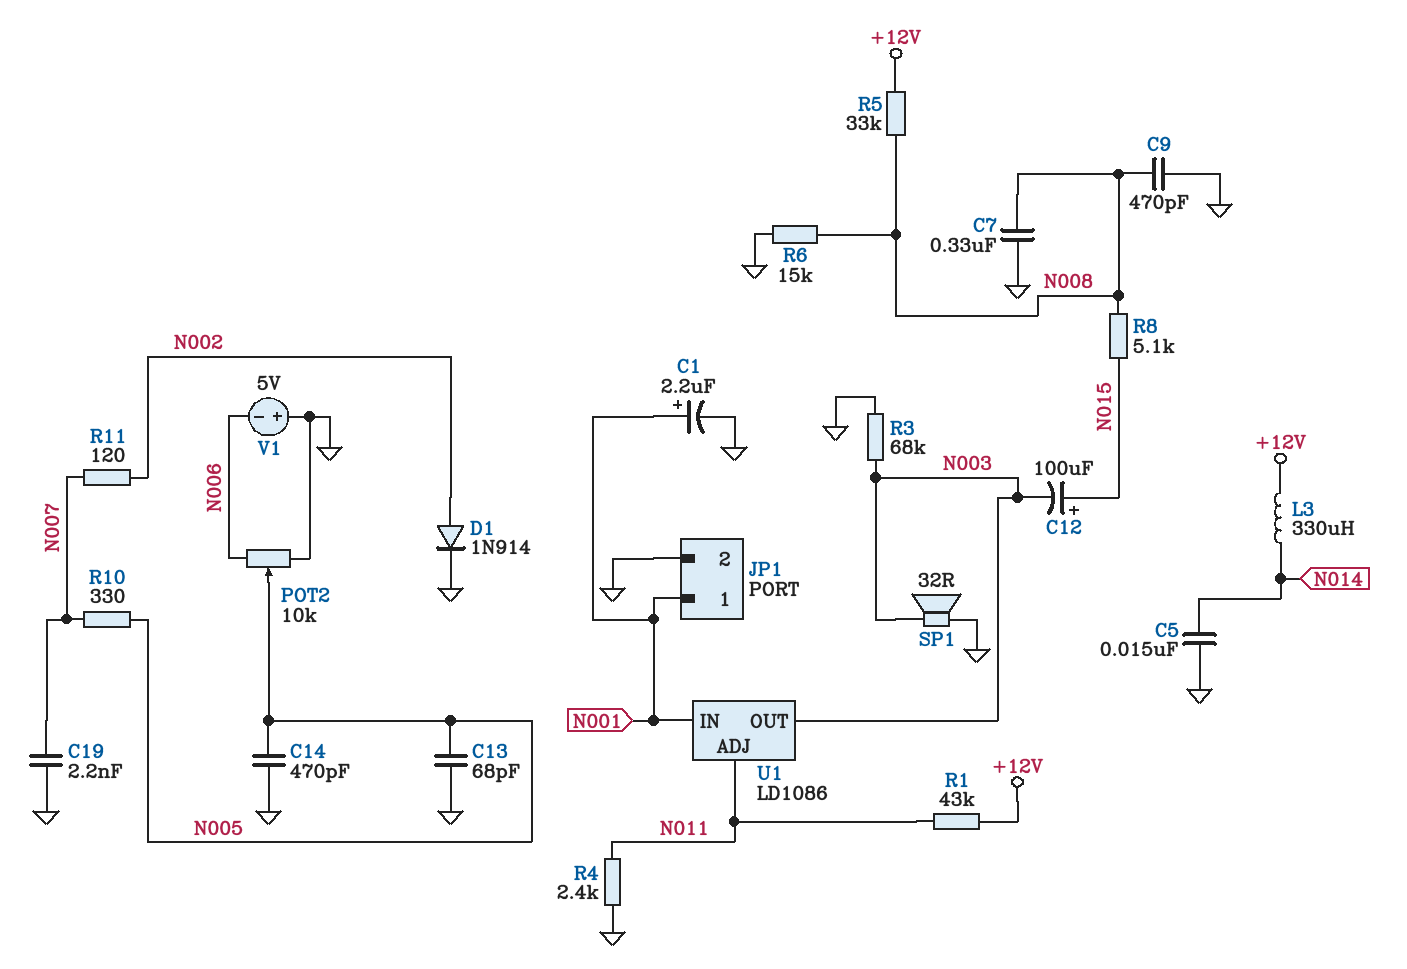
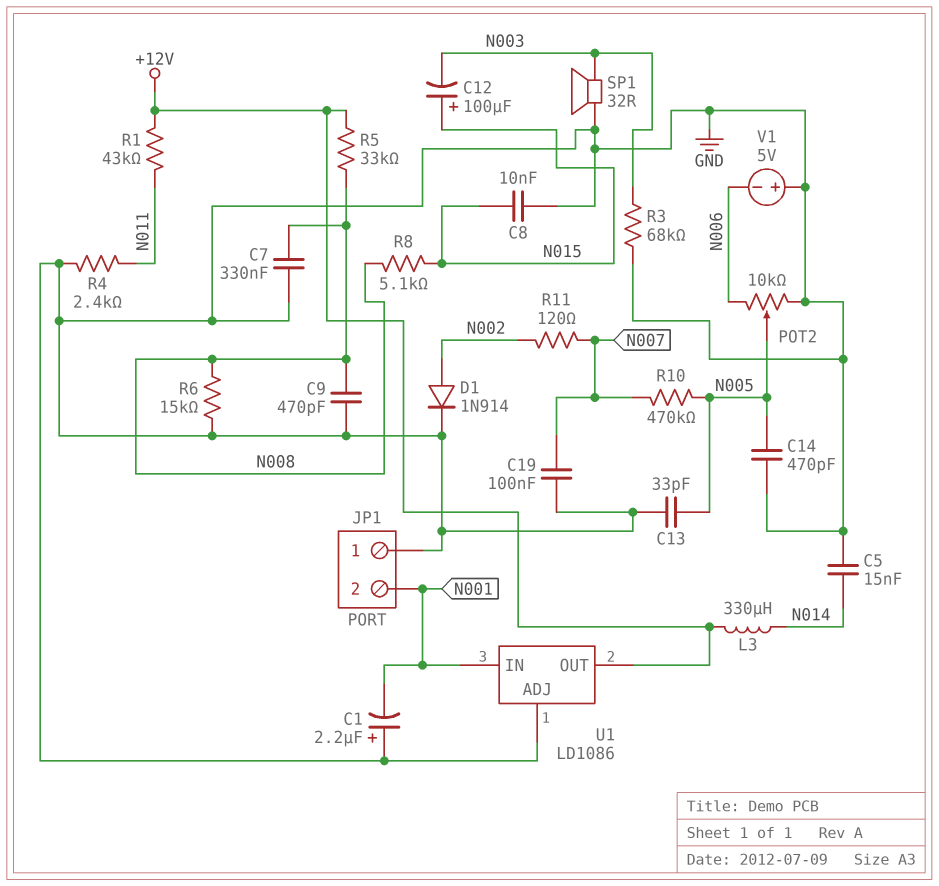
C1: 2.2uF (plus N001, minus GND) -> 2.2uF (plus GND, minus N001)
C8: none -> 10nF (GND, N015)
C13: 68pF (GND, N005) -> 33pF (GND, N005)
C19: 2.2nF (GND, N007) -> 100nF (GND, N007)
JP1 pin 1: N001 -> GND
JP1 pin 2: GND -> N001
R10: 330 (N005, N007) -> 470k (N005, N007)
U1 pin ADJ: N011 -> GND
U1 pin OUT: N003 -> +12V

